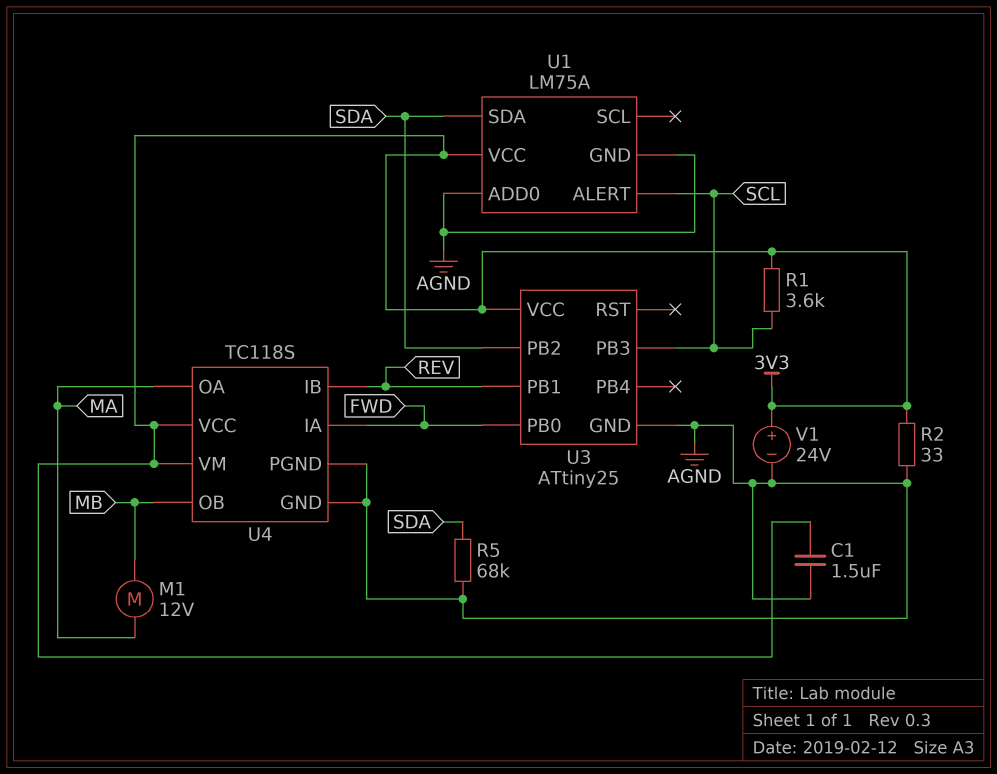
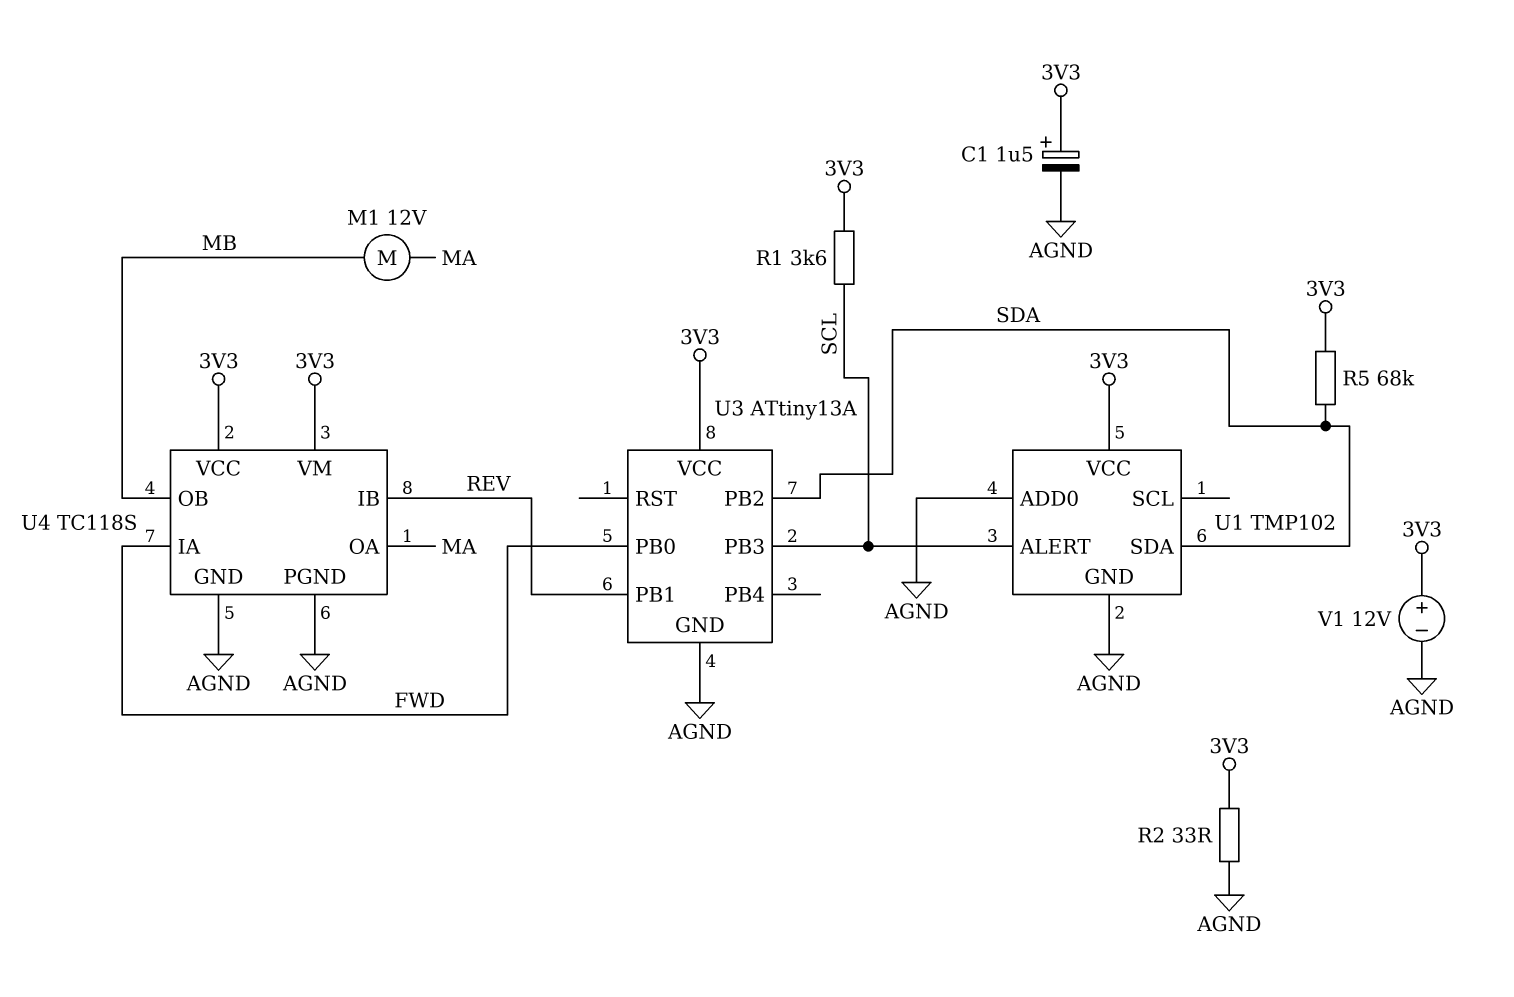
C1: 1.5uF (3V3, AGND) -> 1.5uF (plus 3V3, minus AGND)
R5: 68k (AGND, SDA) -> 68k (3V3, SDA)
U1: LM75A -> TMP102
U3: ATtiny25 -> ATtiny13A
V1: 24V (plus 3V3, minus AGND) -> 12V (plus 3V3, minus AGND)

